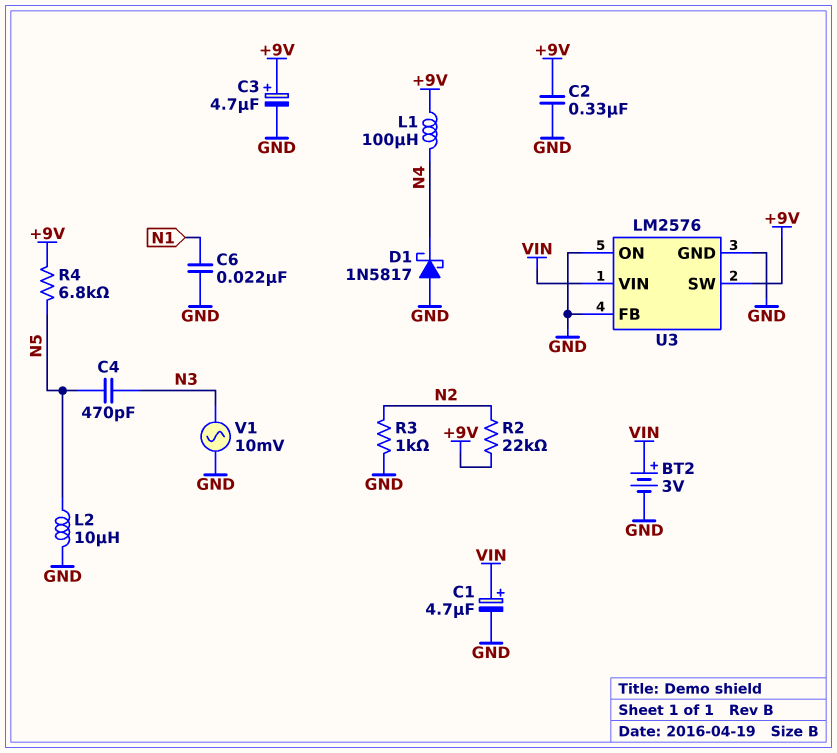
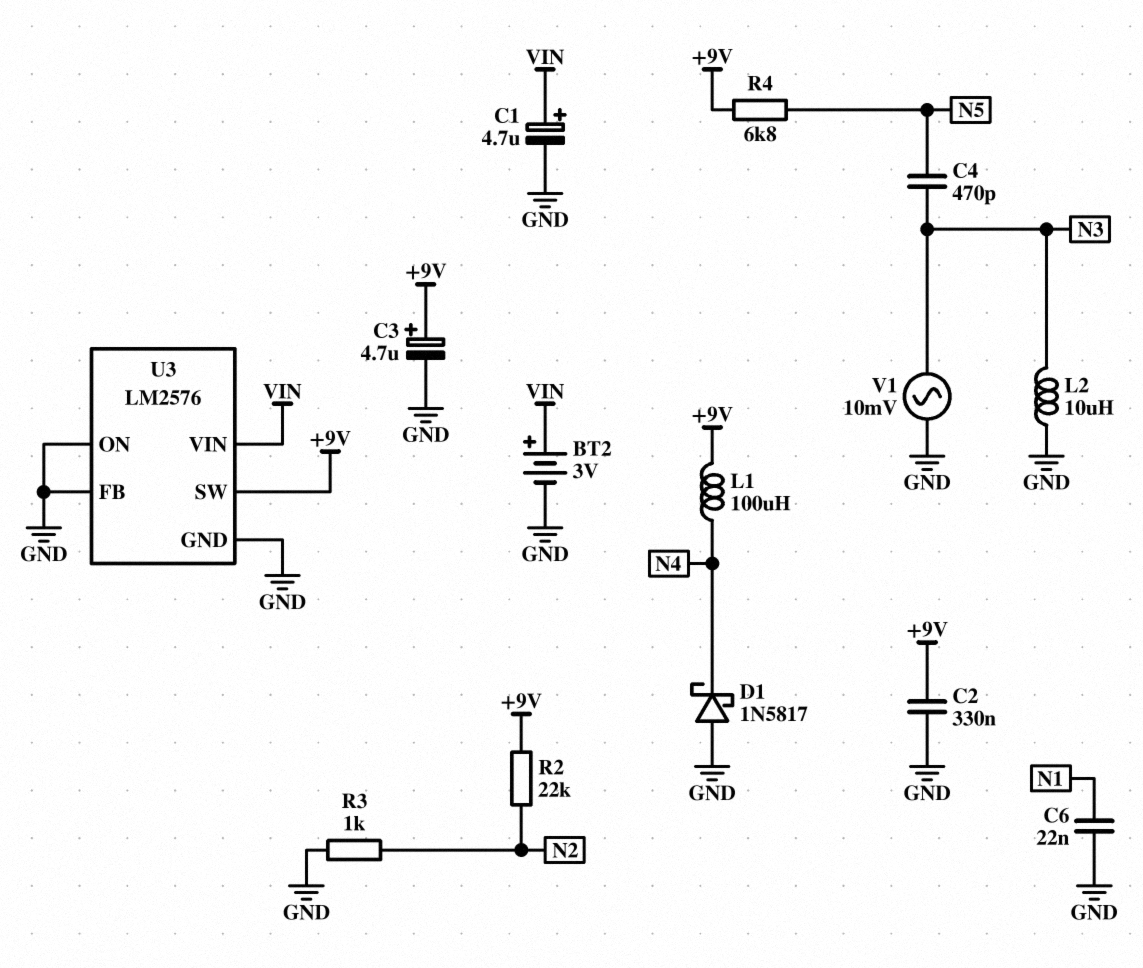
L2: 10uH (GND, N5) -> 10uH (GND, N3)

